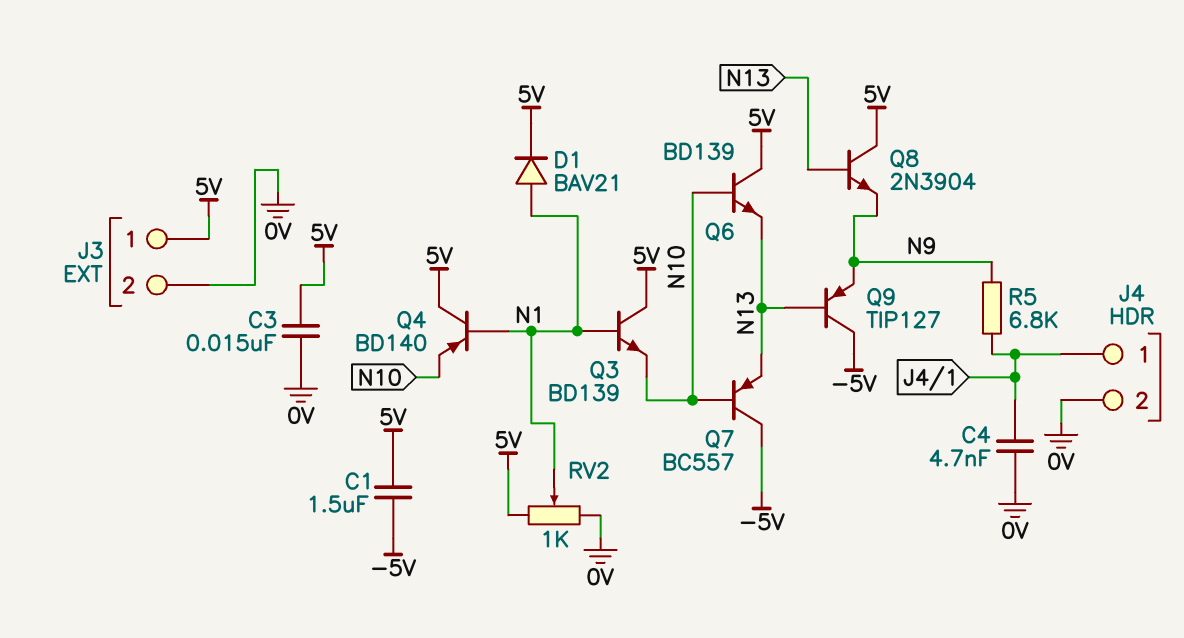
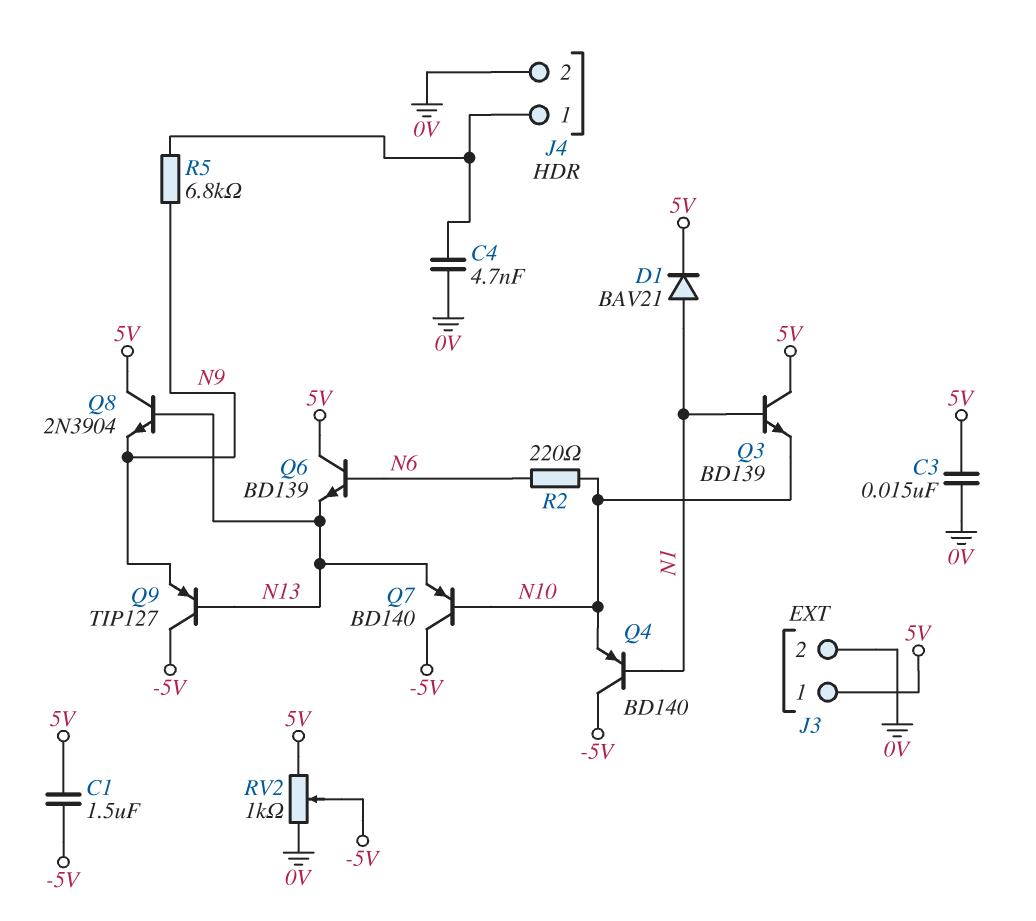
Q4: PNP BD140 (B N1, C 5V, E N10) -> PNP BD140 (B N1, C -5V, E N10)
Q6: NPN BD139 (B N10, C 5V, E N13) -> NPN BD139 (B N6, C 5V, E N13)
Q7: PNP BC557 (B N10, C -5V, E N13) -> PNP BD140 (B N10, C -5V, E N13)
R2: none -> 220 (N6, N10)
RV2: 1k (0V, 5V, wiper N1) -> 1k (0V, 5V, wiper -5V)

